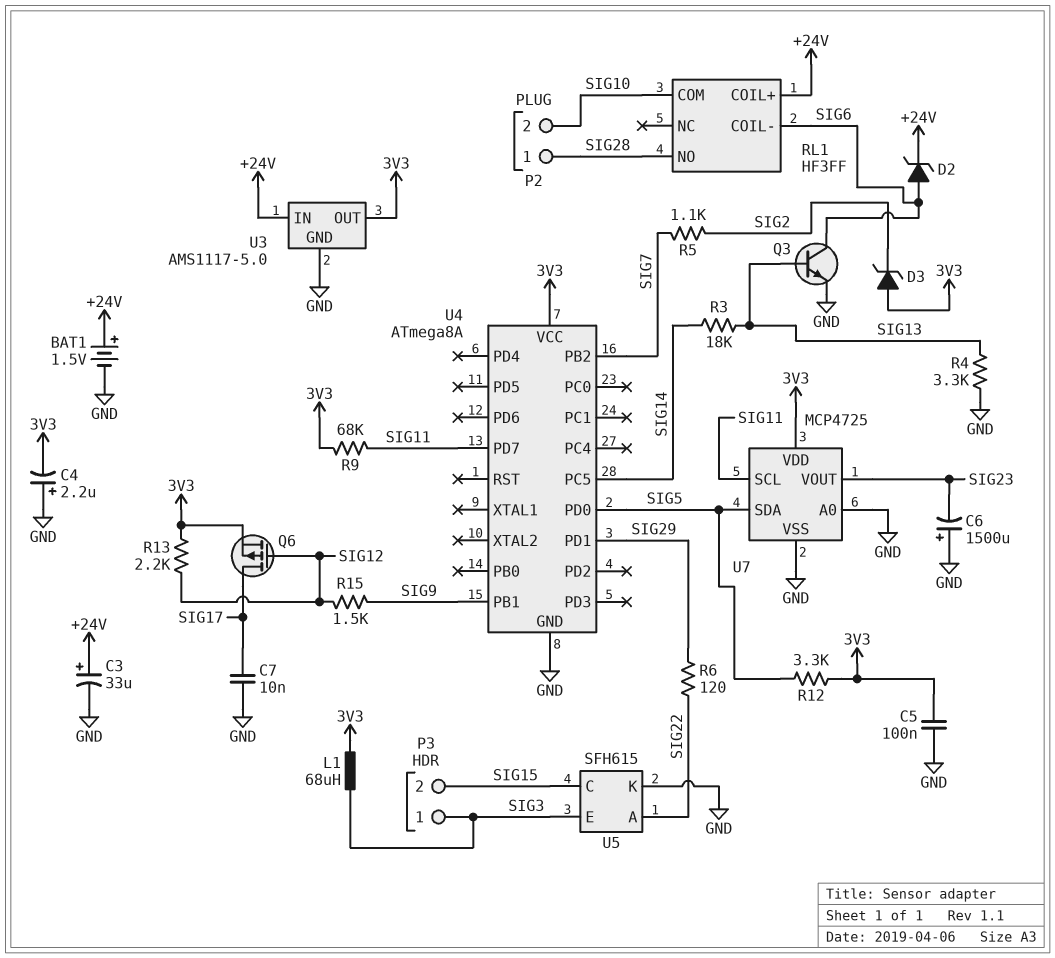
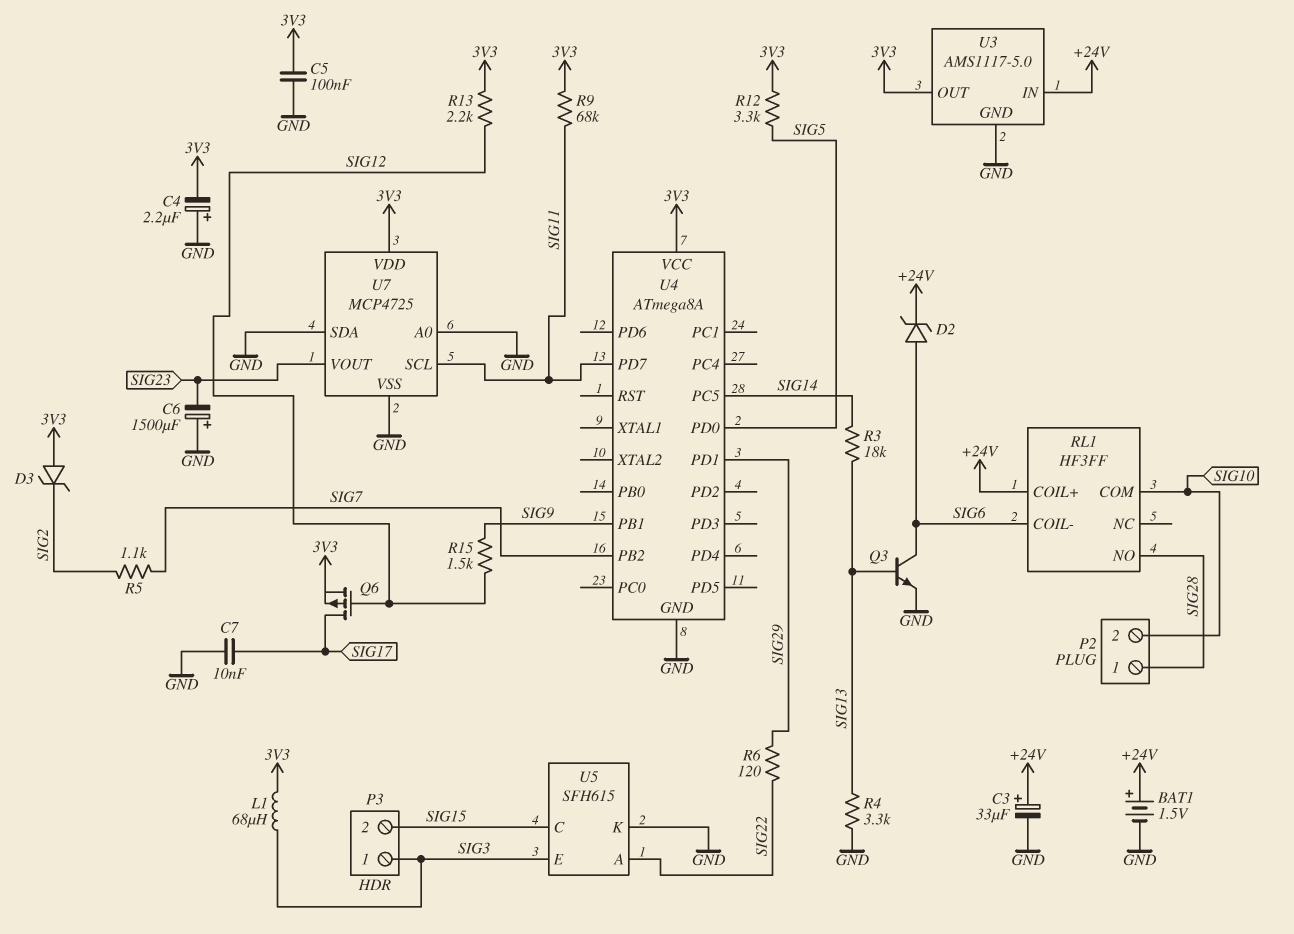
U7 pin SDA: SIG5 -> GND

